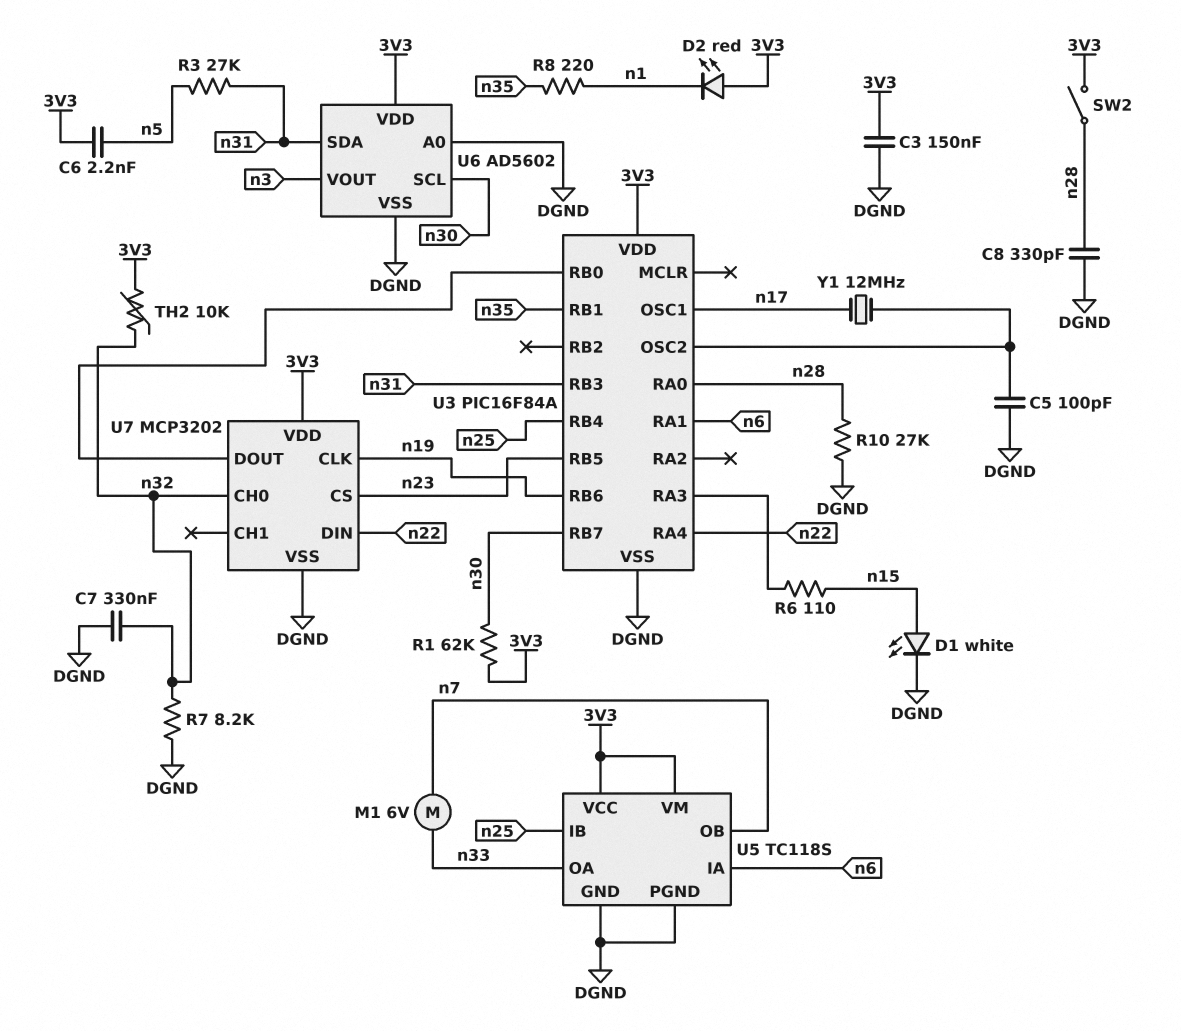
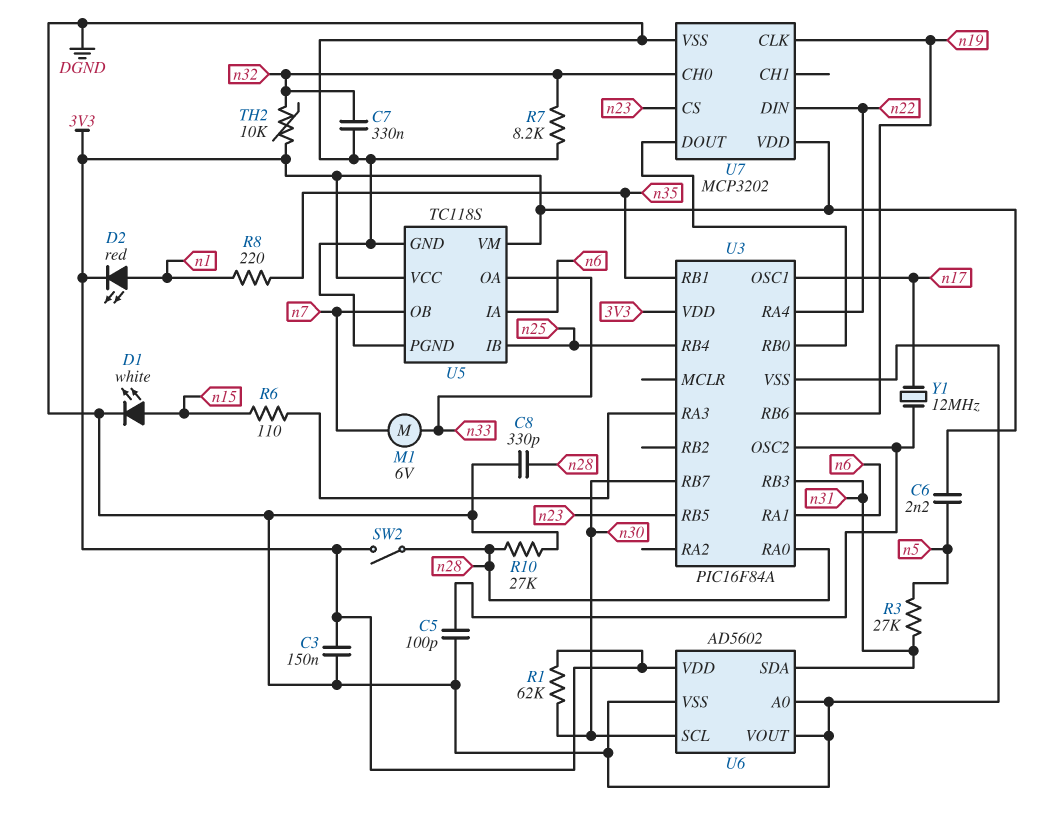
D2: LED red (A 3V3, K n1) -> LED red (A n1, K 3V3)
U6 pin VOUT: n3 -> DGND

